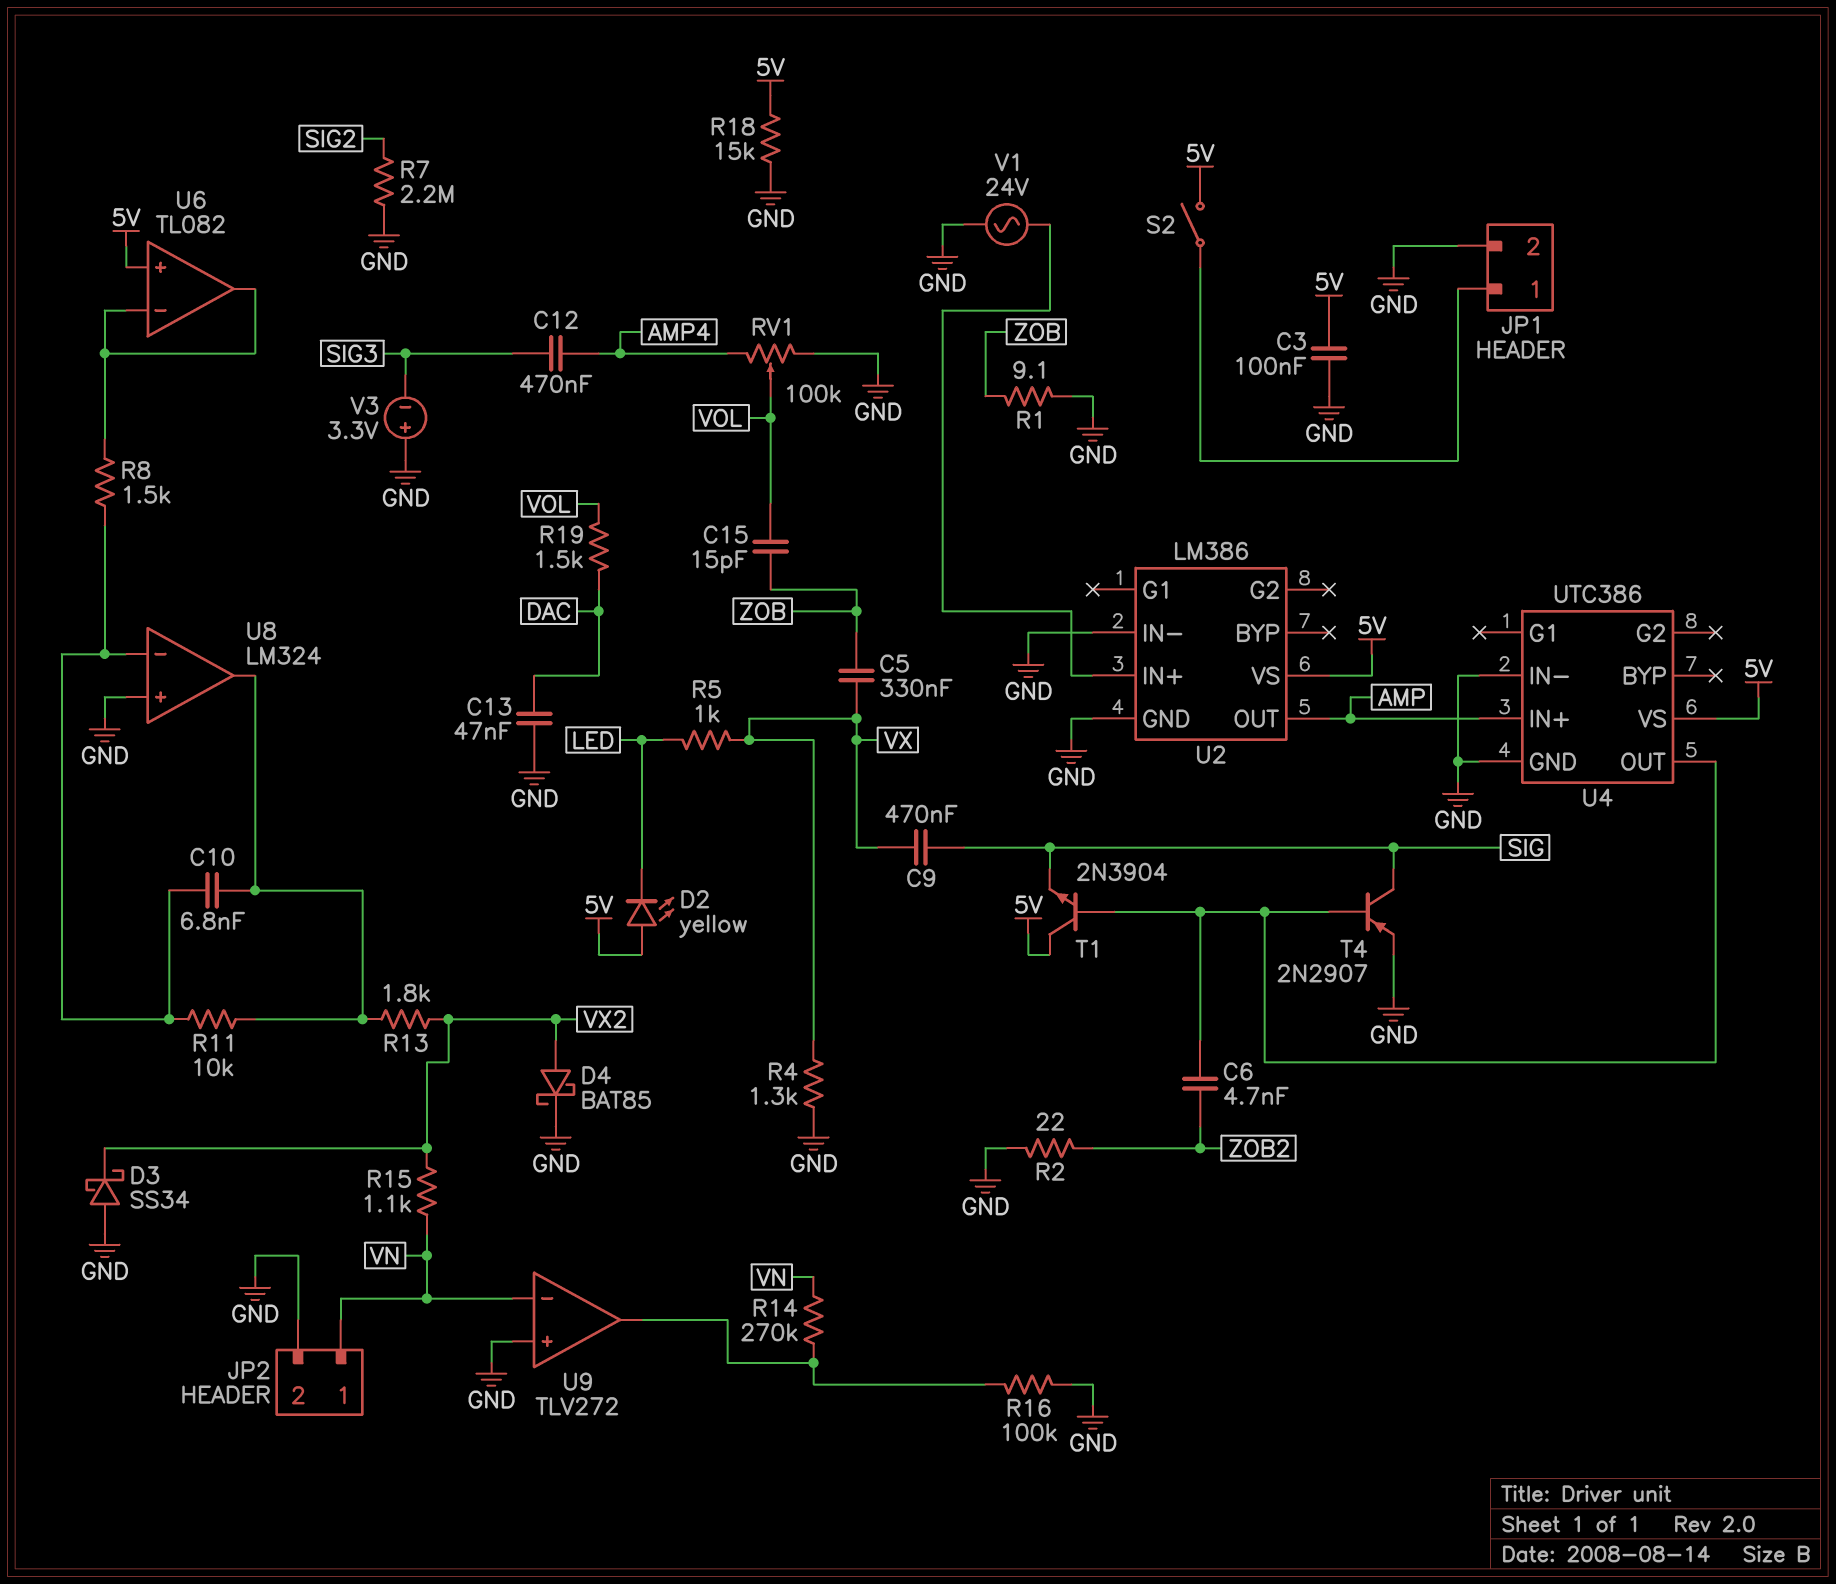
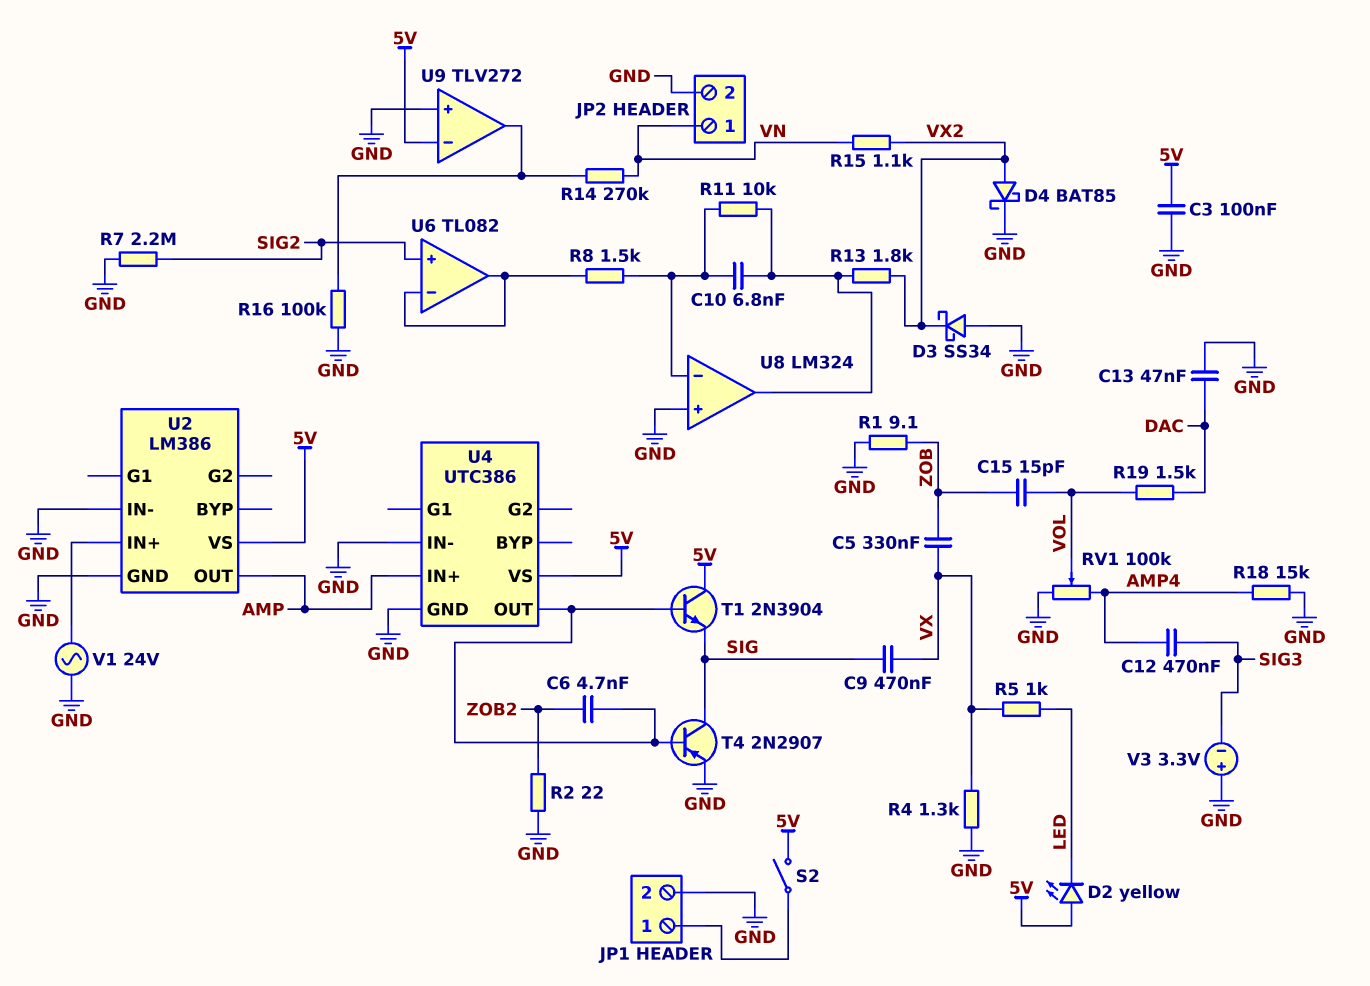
R18: 15k (5V, GND) -> 15k (AMP4, GND)
U6 pin in+: 5V -> SIG2
U9 pin in-: VN -> 5V

